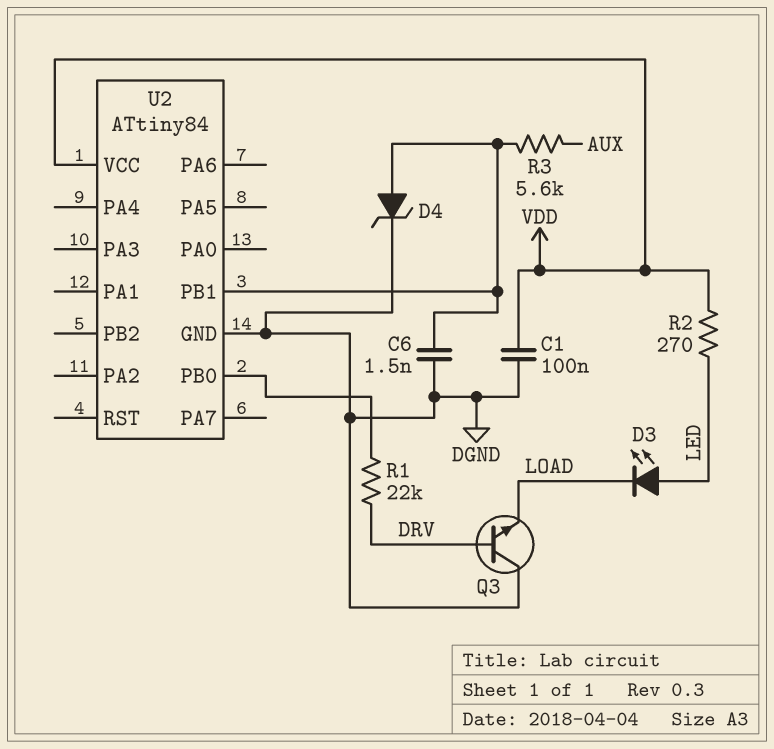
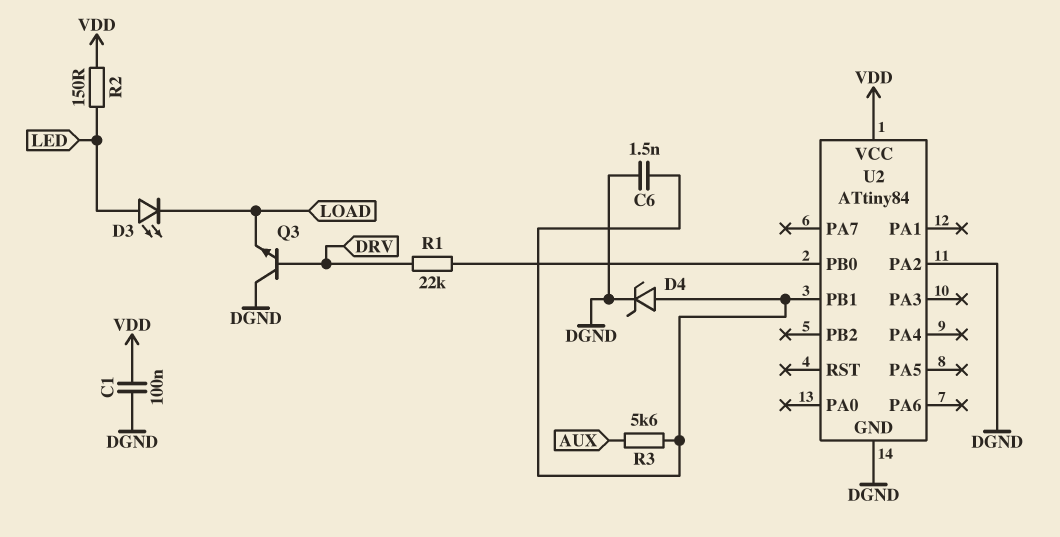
R2: 270 (LED, VDD) -> 150 (LED, VDD)
U2 pin PA2: none -> DGND

